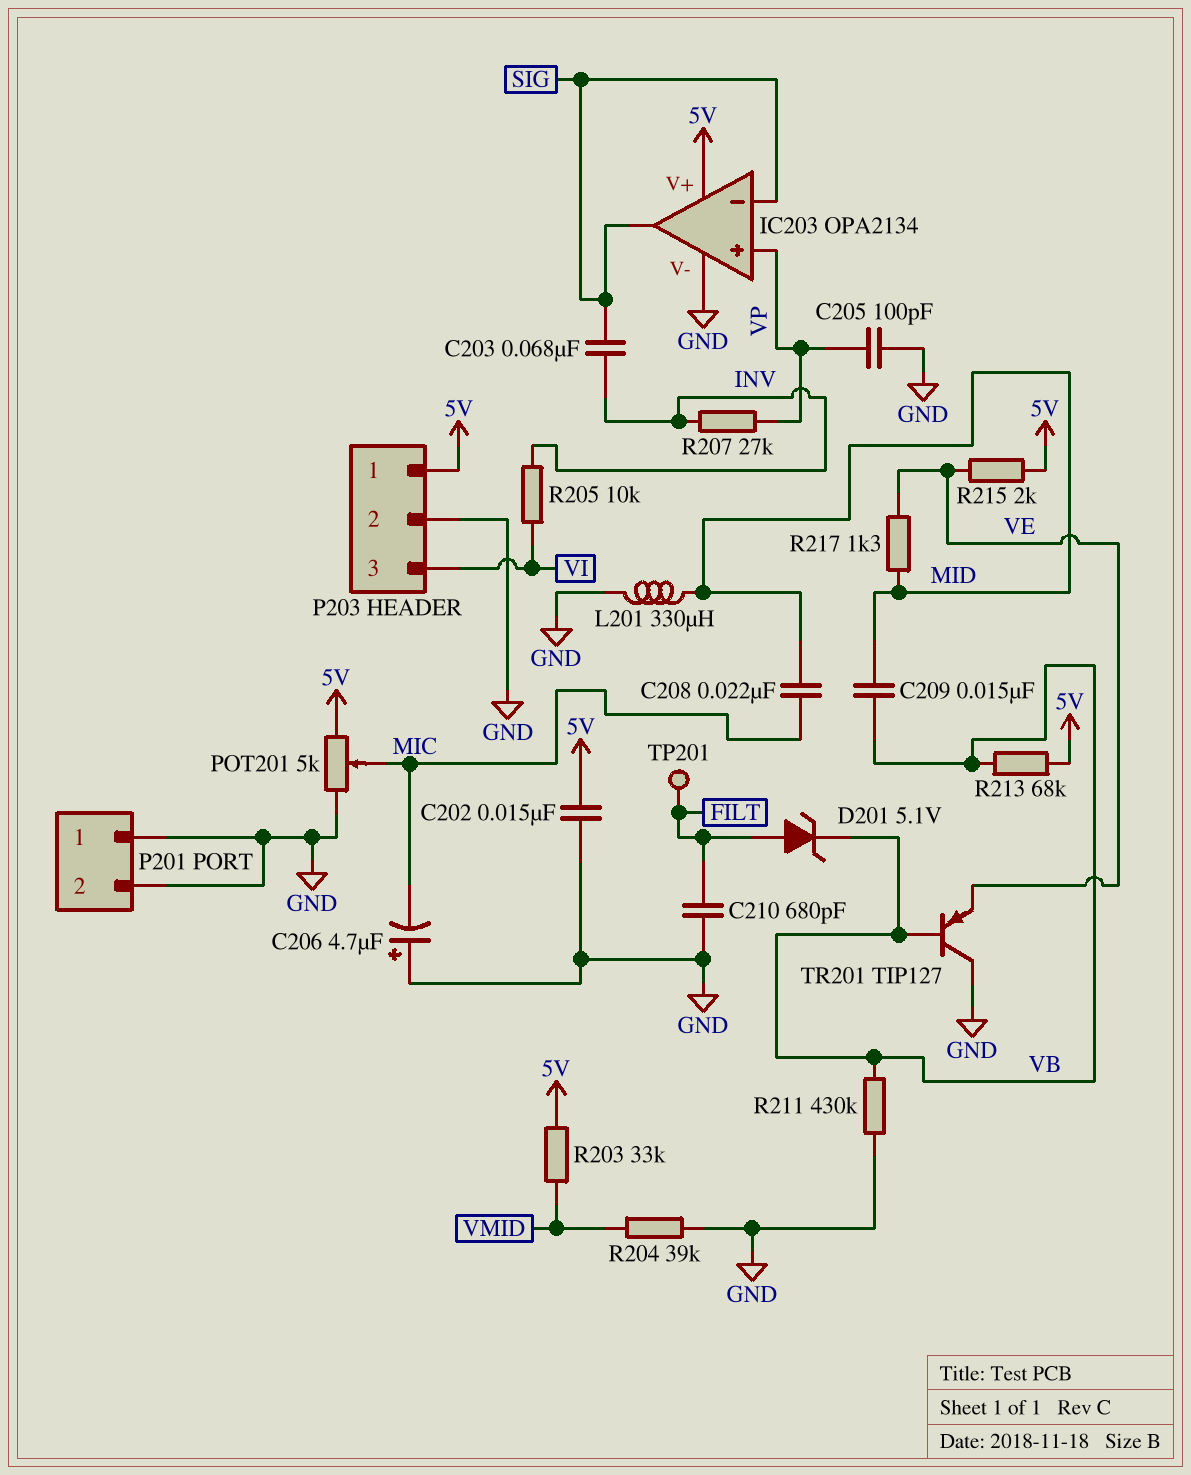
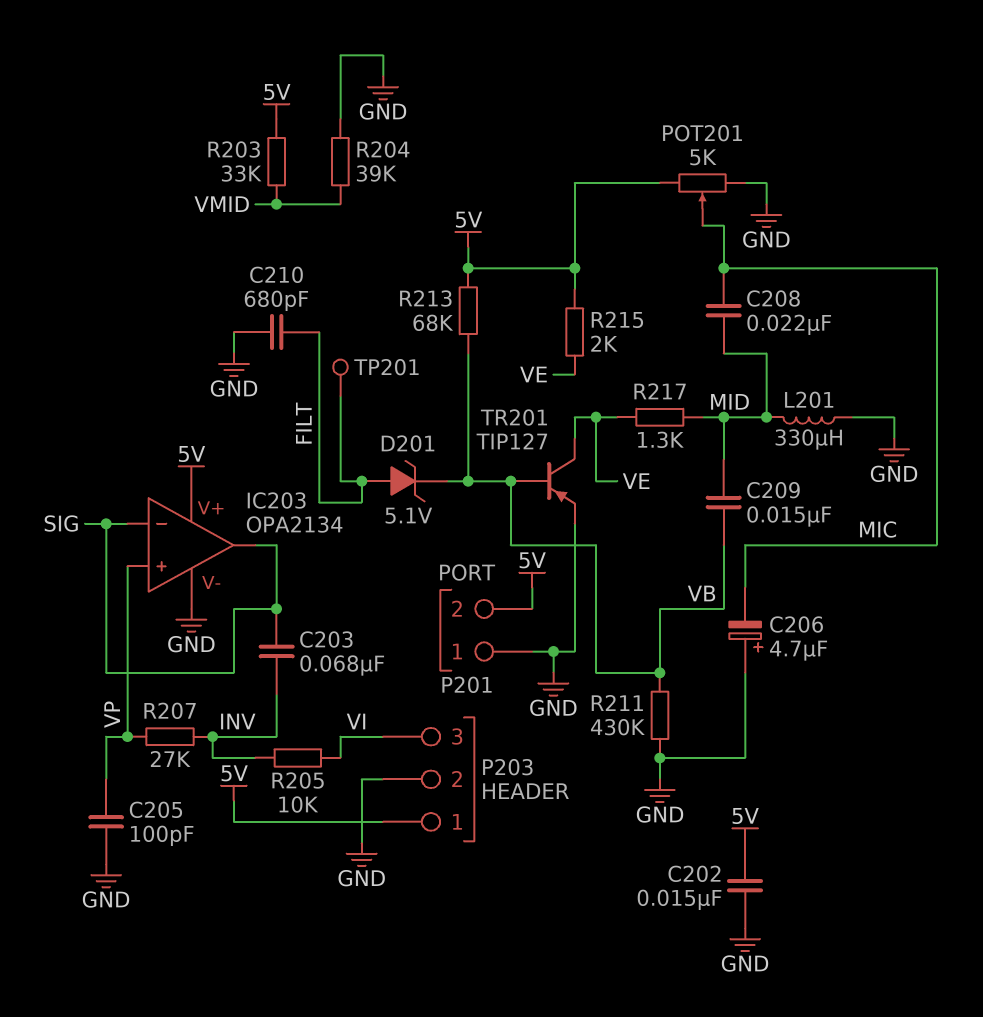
P201 pin 2: GND -> 5V
TR201: PNP TIP127 (B VB, C GND, E VE) -> PNP TIP127 (B VB, C VE, E GND)

